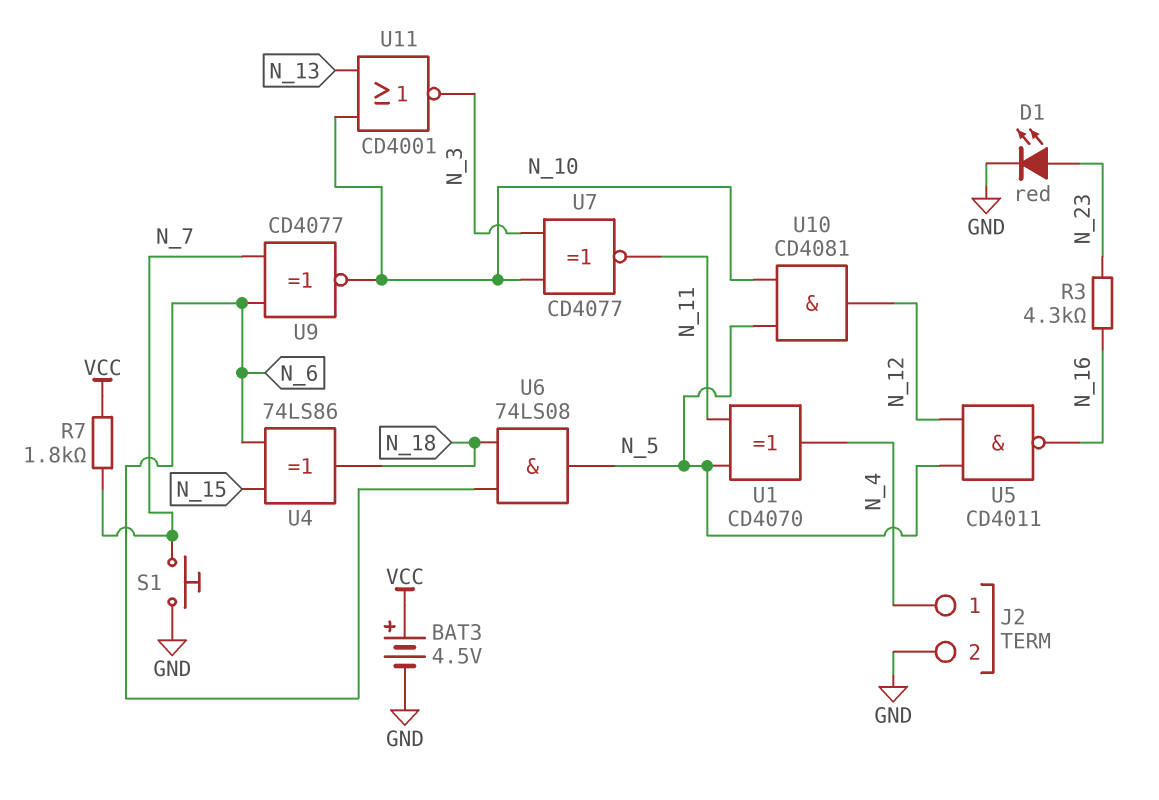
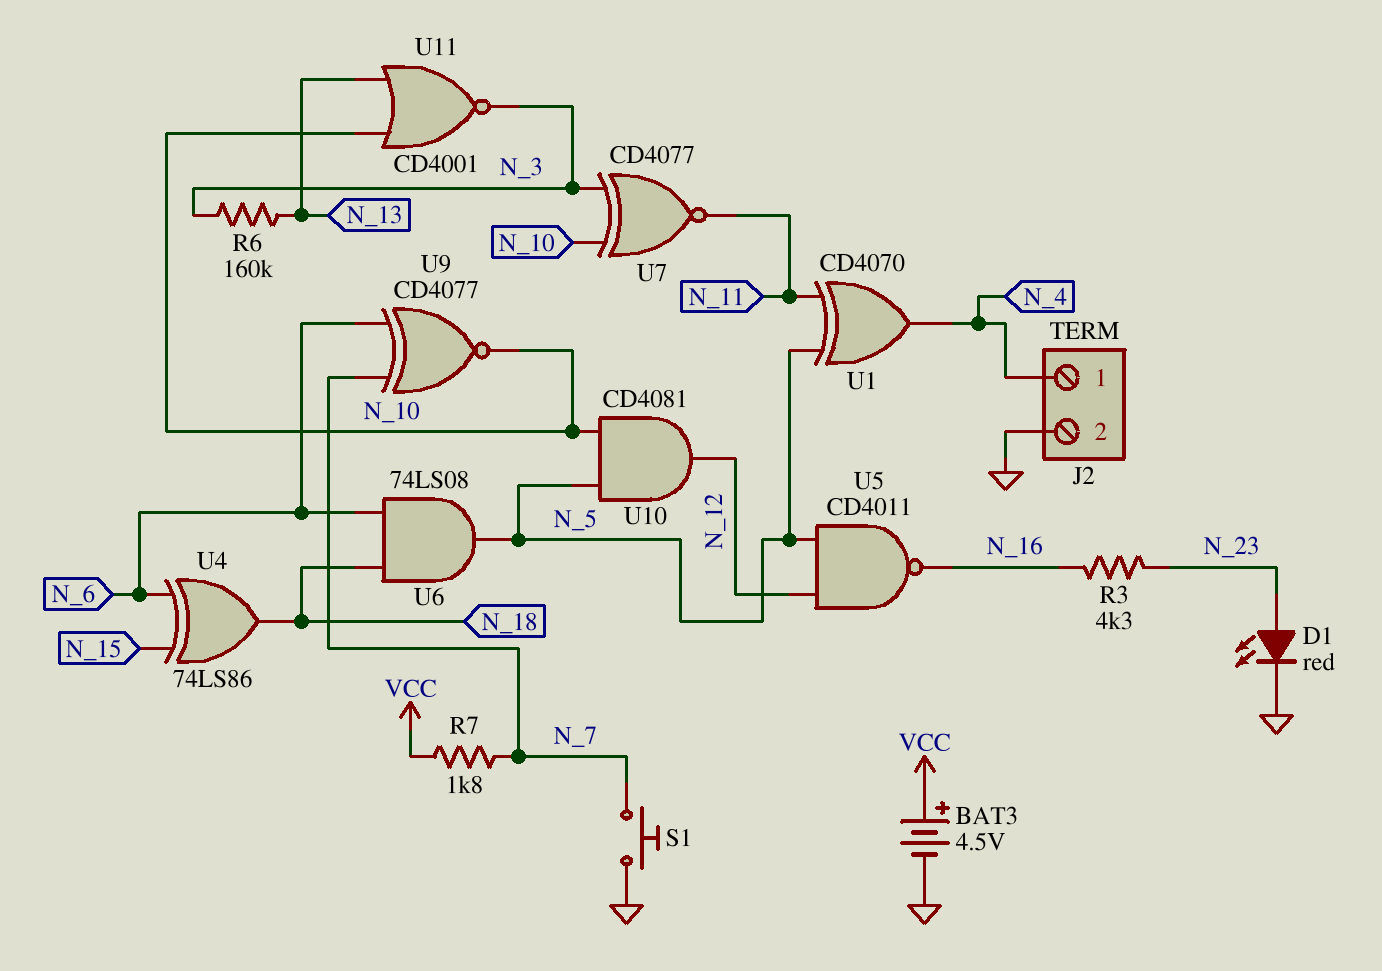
R6: none -> 160k (N_3, N_13)

